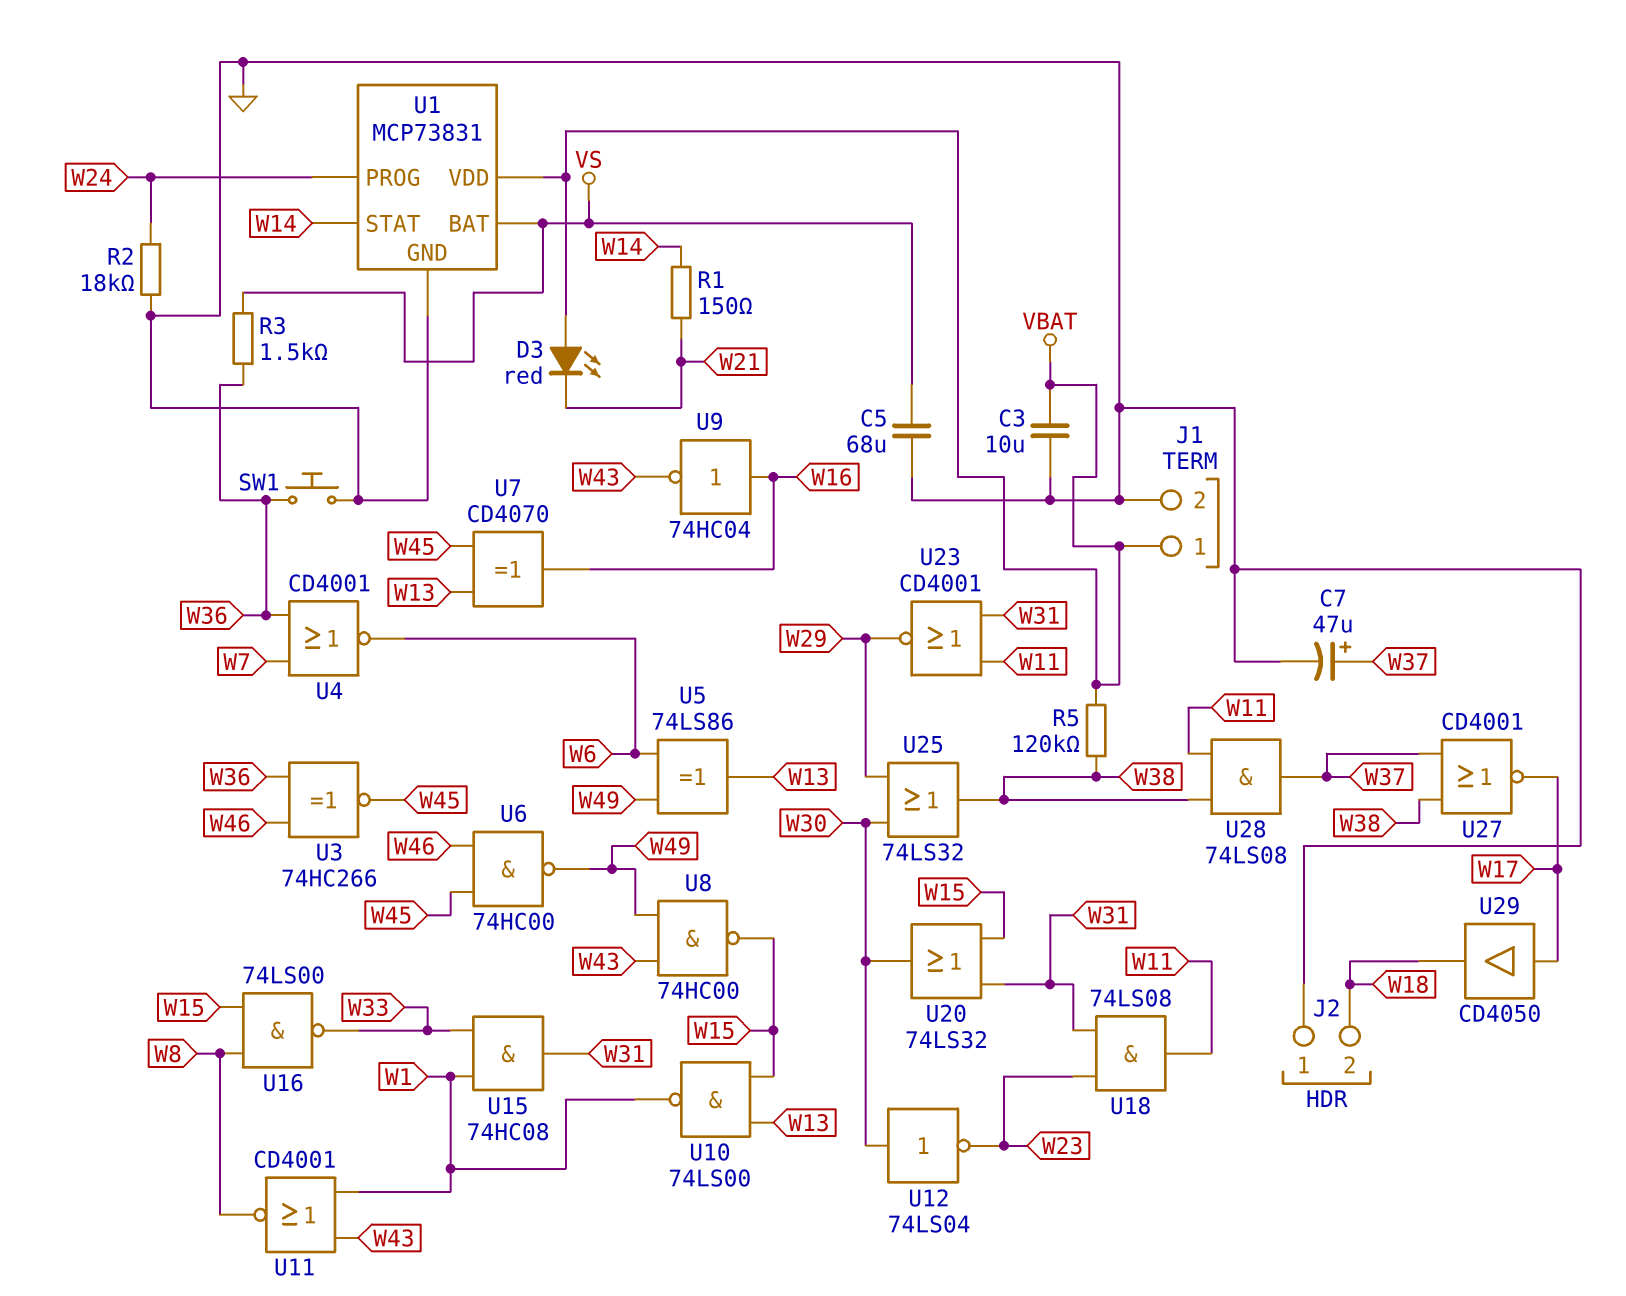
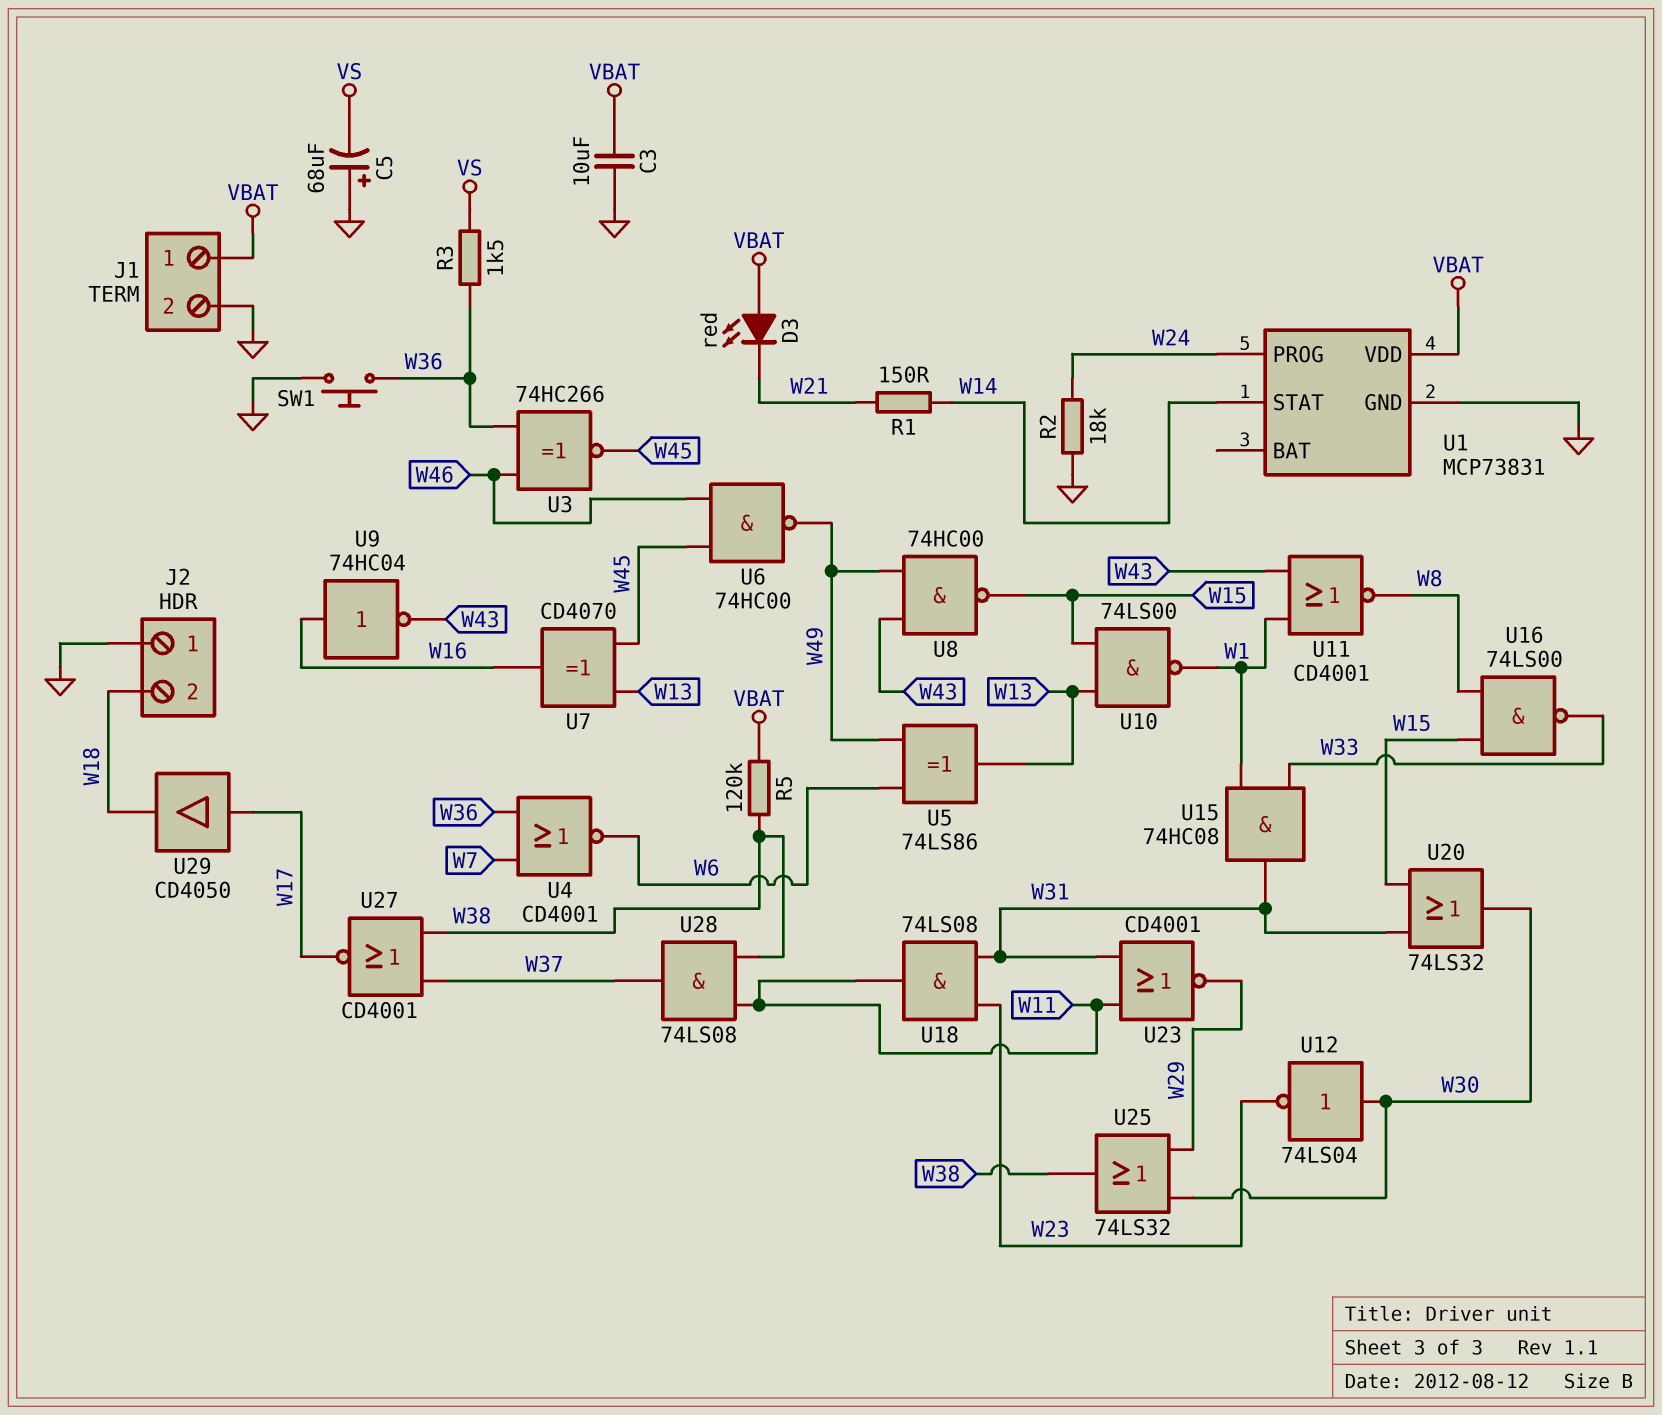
C5: 68uF (GND, VS) -> 68uF (plus GND, minus VS)
C7: 47uF (plus W37, minus GND) -> none
U1 pin BAT: VS -> none

